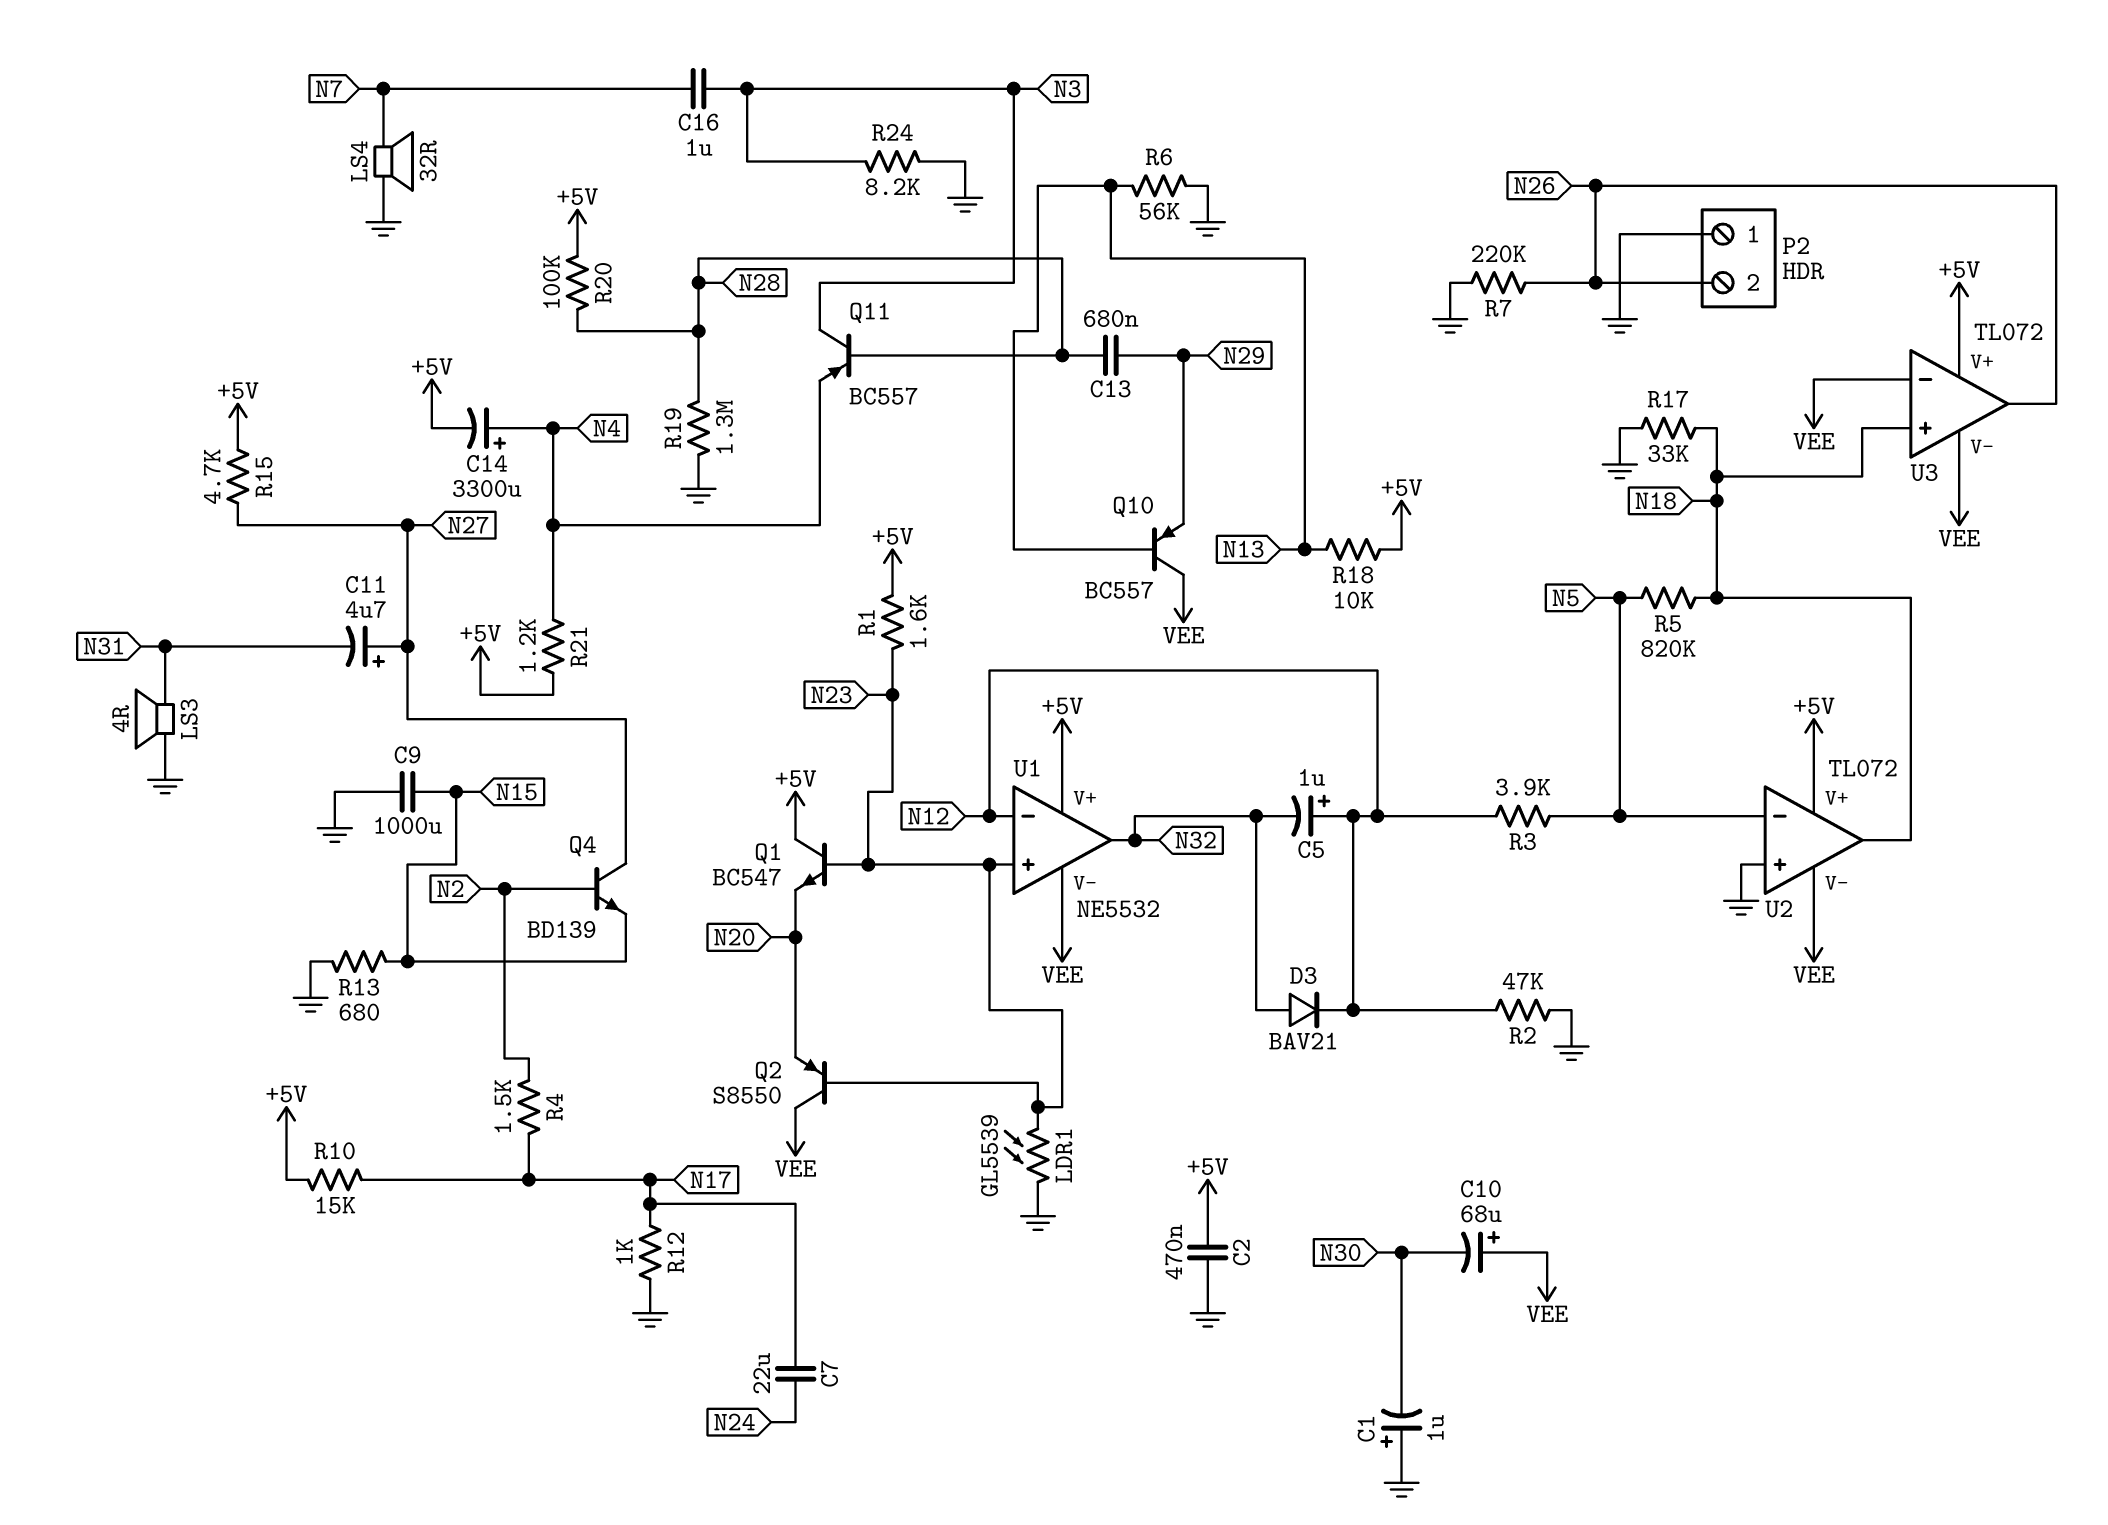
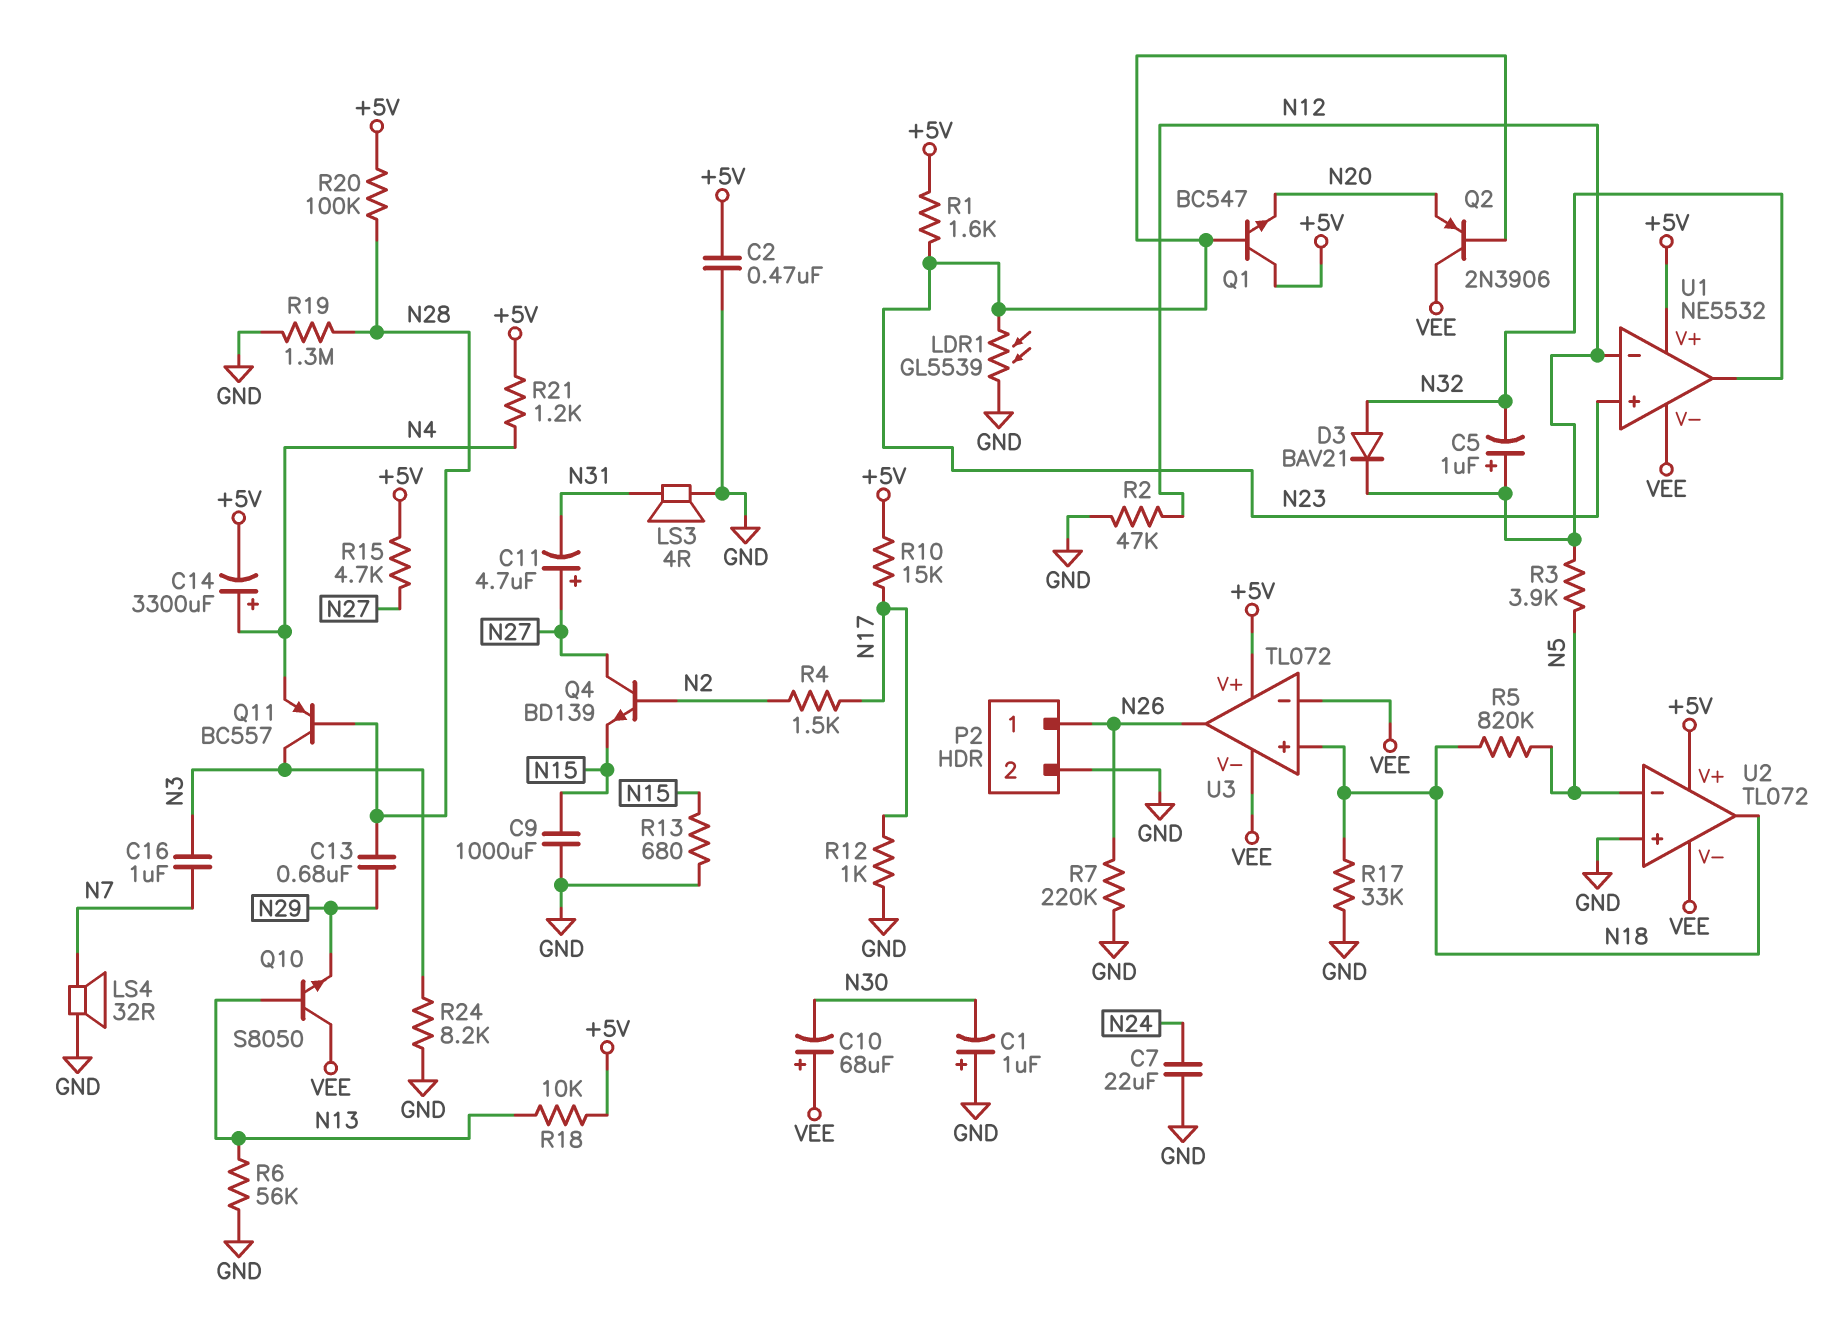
C7: 22uF (N17, N24) -> 22uF (GND, N24)
P2 pin 1: GND -> N26
P2 pin 2: N26 -> GND
Q2: PNP S8550 (B N23, C VEE, E N20) -> PNP 2N3906 (B N23, C VEE, E N20)
Q10: PNP BC557 (B N13, C VEE, E N29) -> NPN S8050 (B N13, C VEE, E N29)

